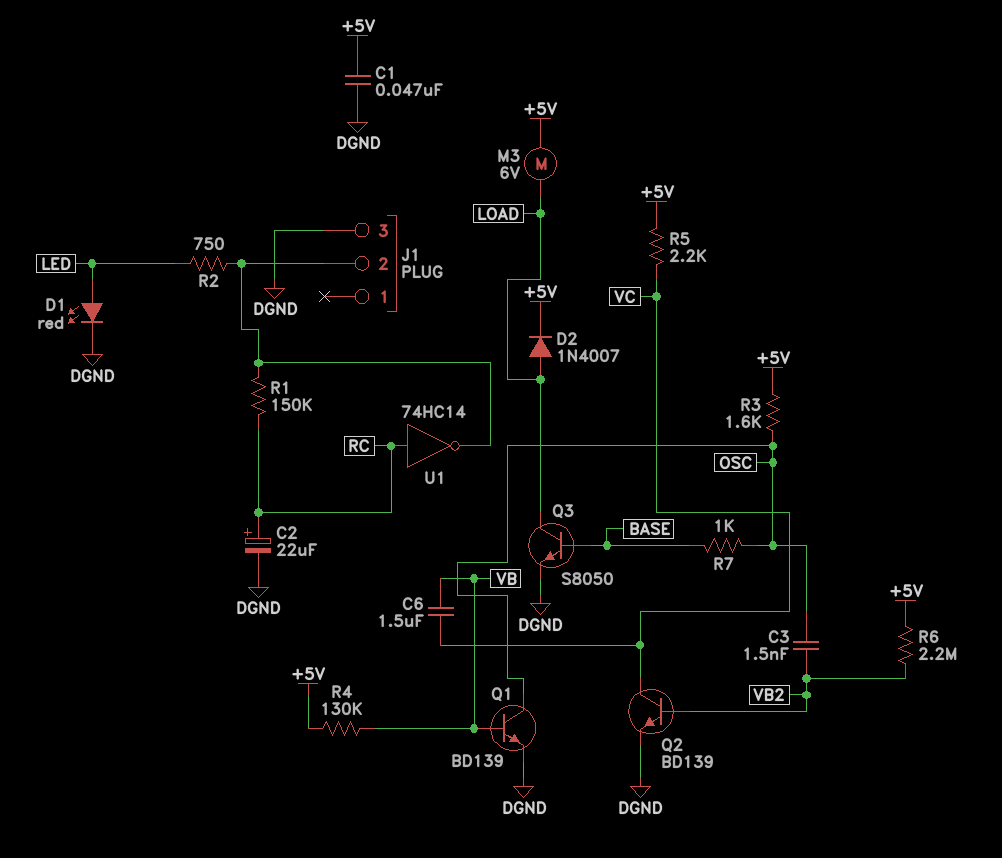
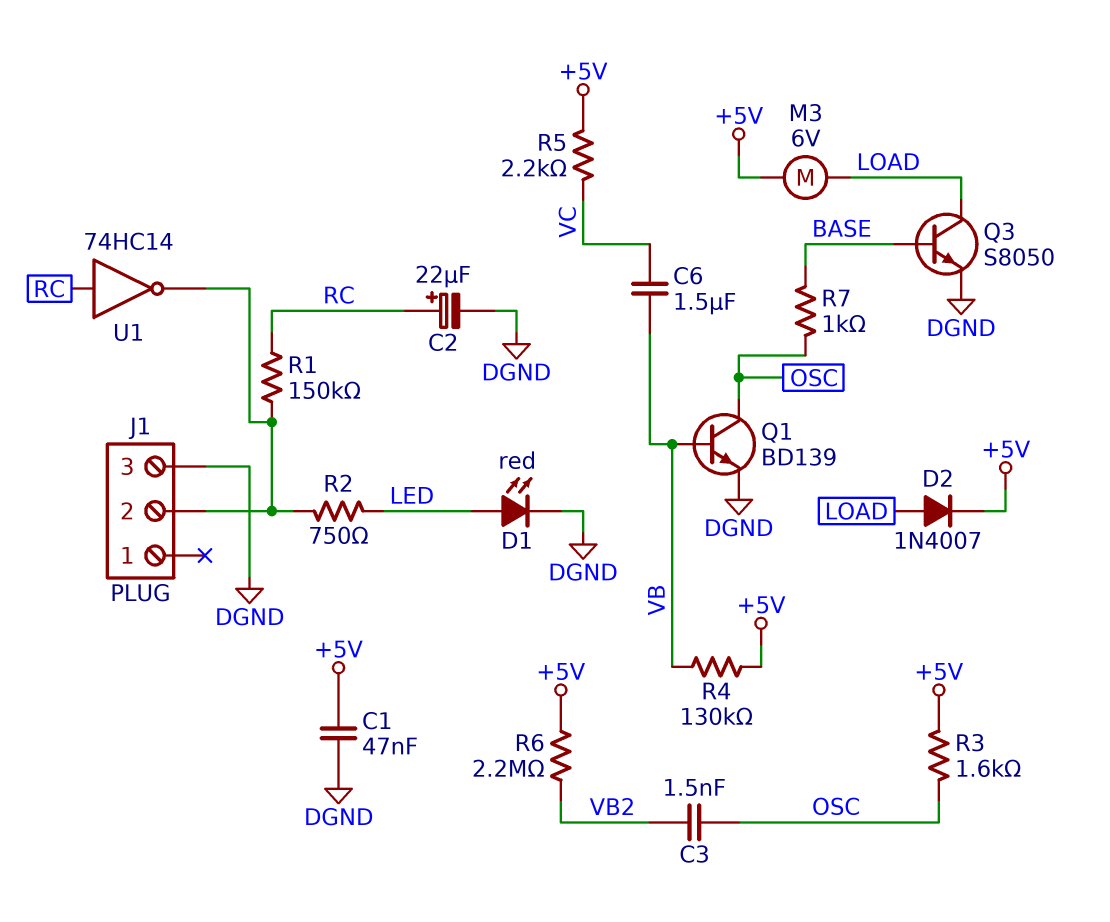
Q2: NPN BD139 (B VB2, C VC, E DGND) -> none

